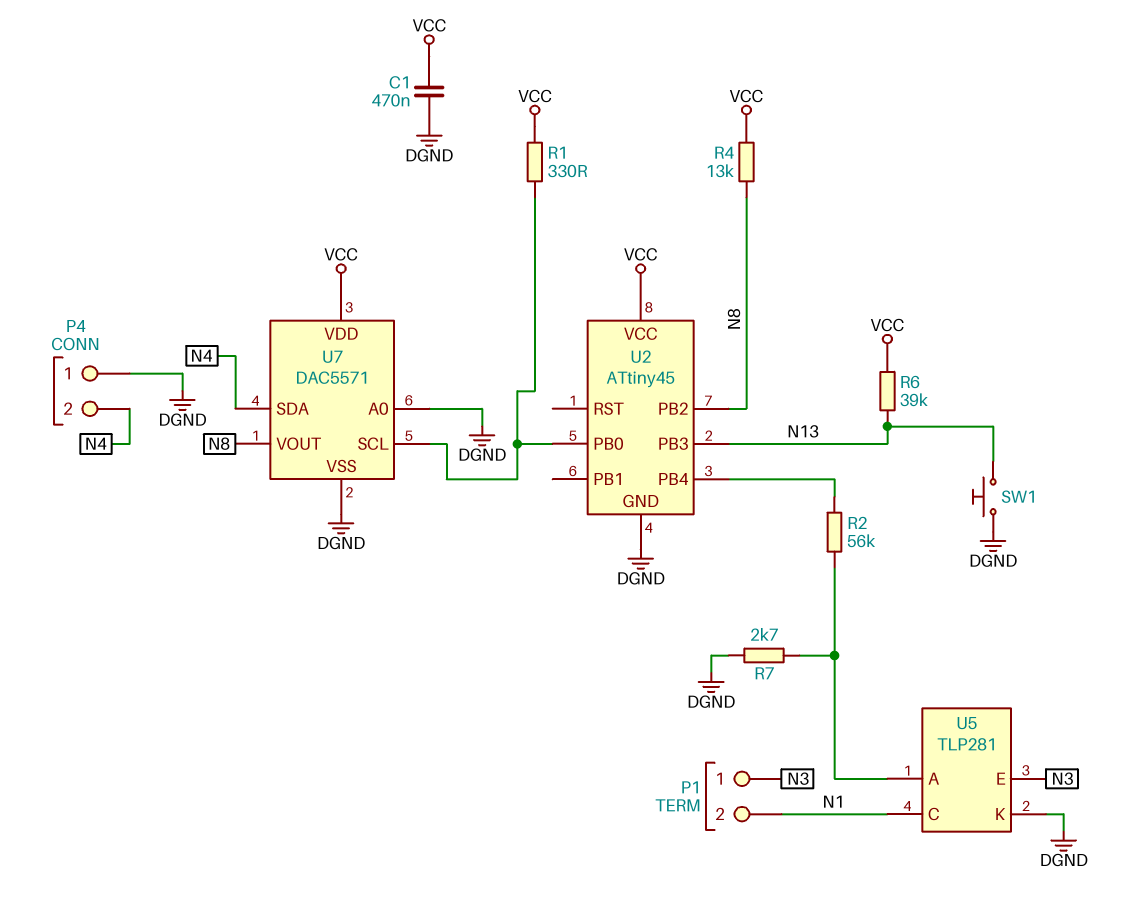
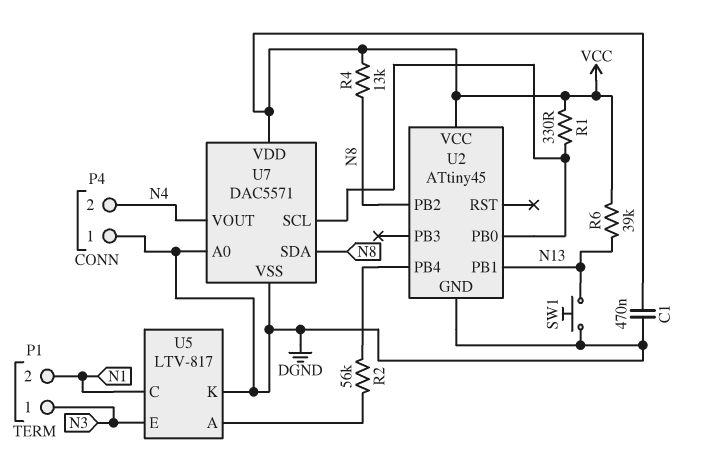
R7: 2.7k (DGND, U5/A) -> none
U2 pin PB1: none -> N13
U2 pin PB3: N13 -> none
U5: TLP281 -> LTV-817
U7 pin SDA: N4 -> N8
U7 pin VOUT: N8 -> N4

